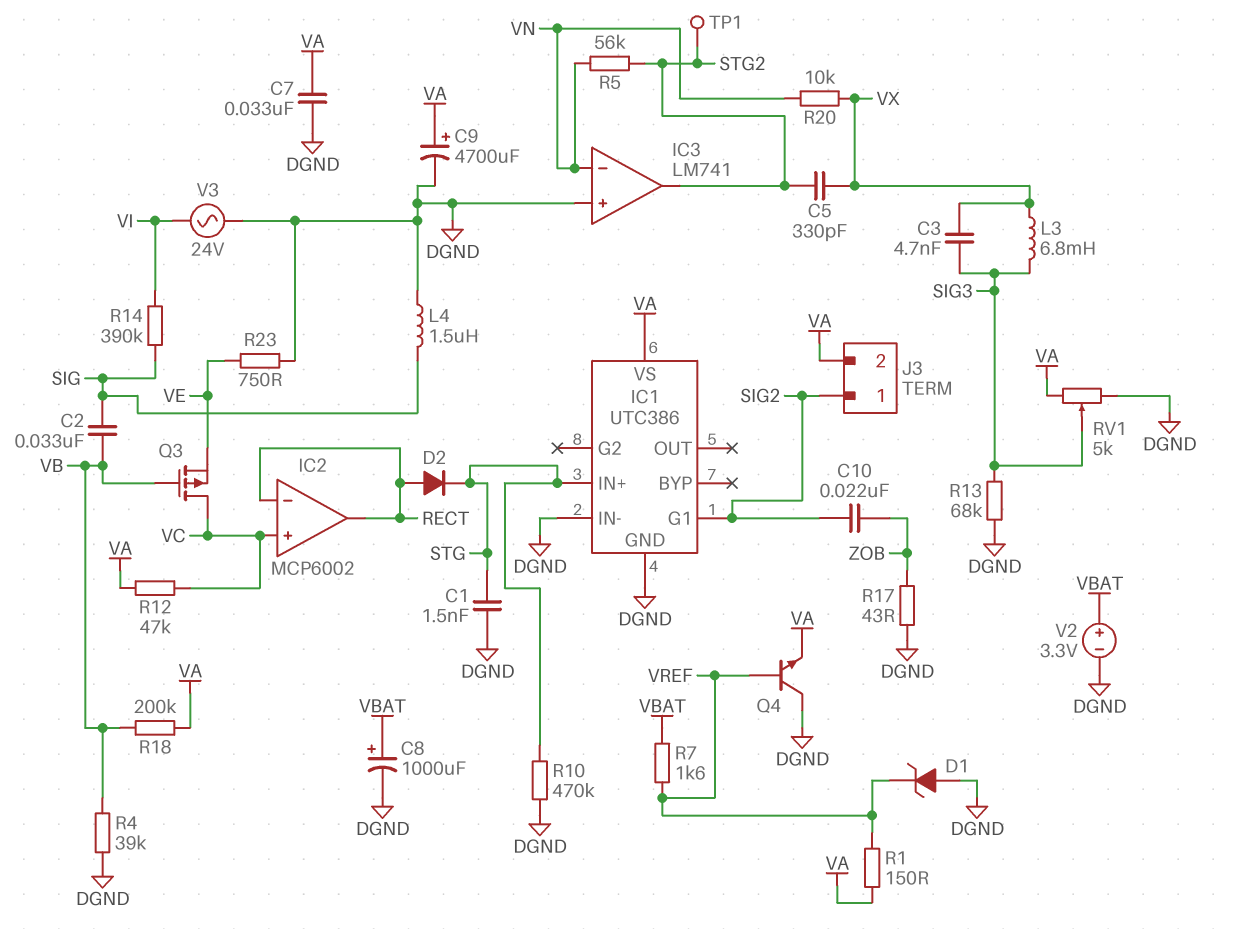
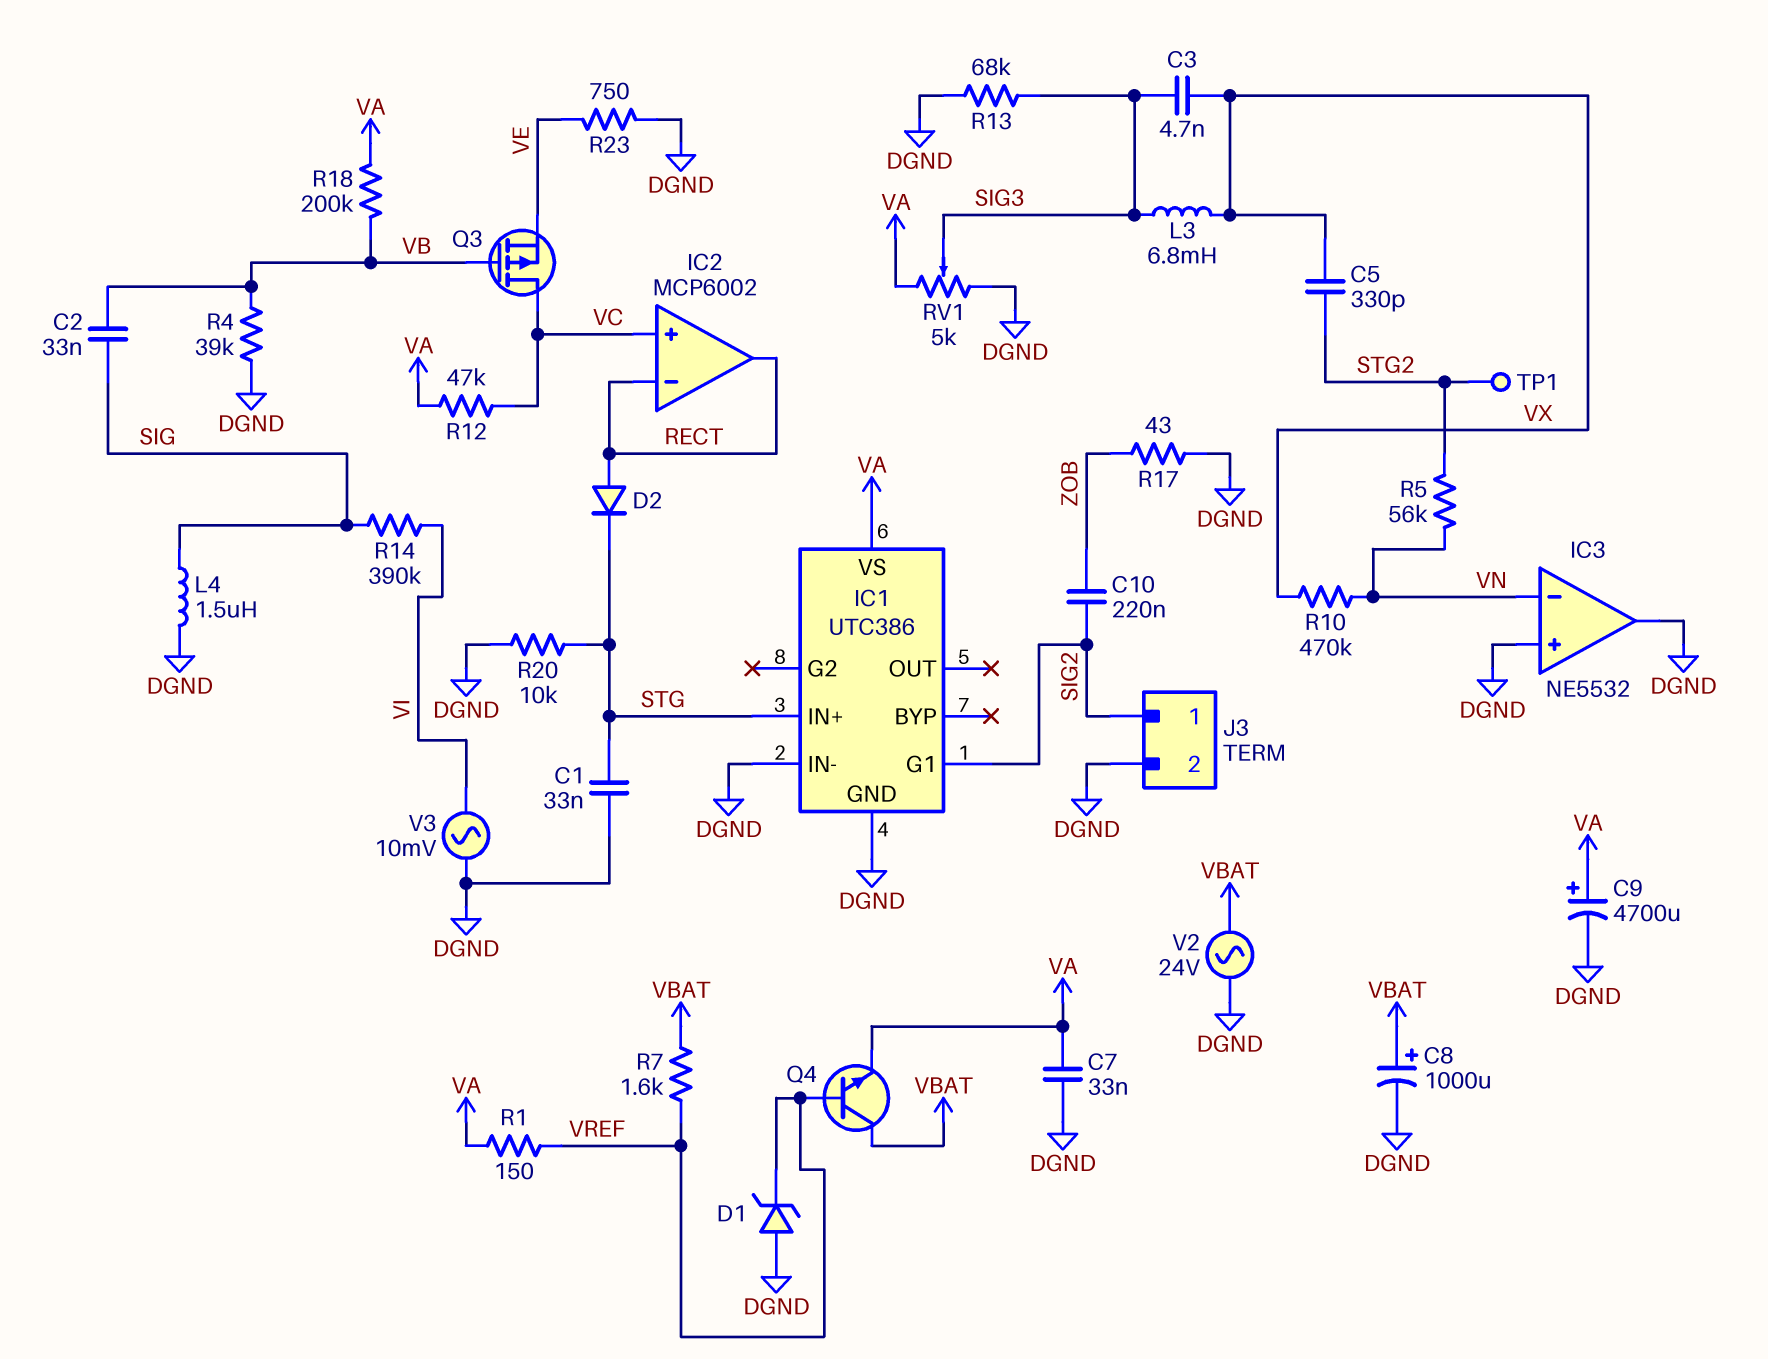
C1: 1.5nF (DGND, STG) -> 33nF (DGND, STG)
C10: 22nF (SIG2, ZOB) -> 220nF (SIG2, ZOB)
IC3: LM741 -> NE5532
IC3 pin out: STG2 -> DGND
J3 pin 2: VA -> DGND
Q4: NPN (B VREF, C DGND, E VA) -> NPN (B VREF, C VBAT, E VA)
R10: 470k (DGND, STG) -> 470k (VN, VX)
R20: 10k (VN, VX) -> 10k (DGND, STG)
V2: 3.3V (plus VBAT, minus DGND) -> AC 24V (DGND, VBAT)
V3: AC 24V (DGND, VI) -> AC 10mV (DGND, VI)

